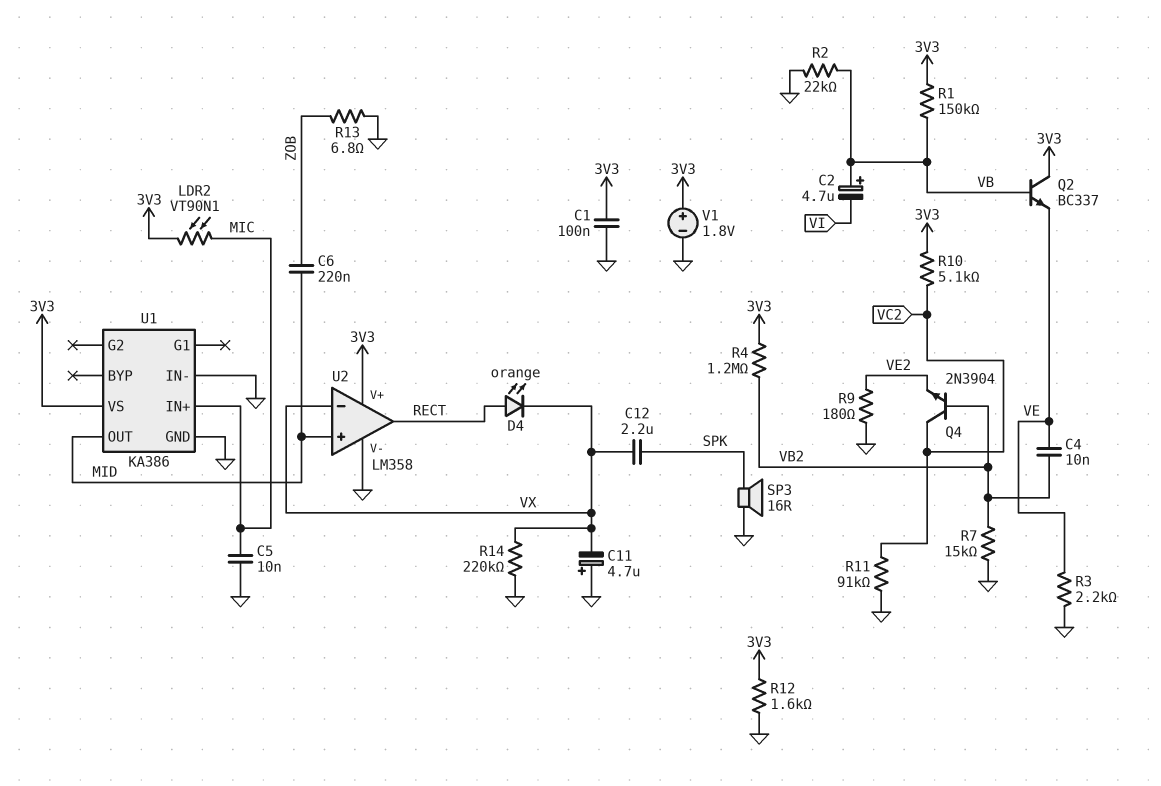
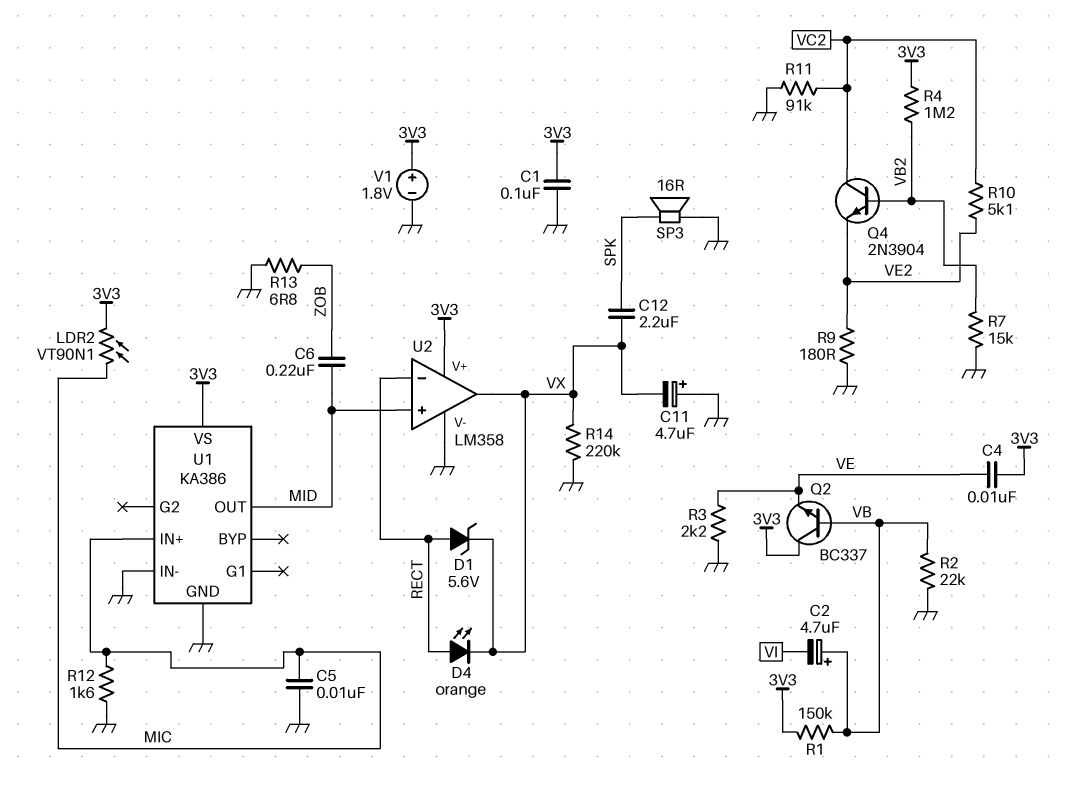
C4: 10nF (VB2, VE) -> 10nF (3V3, VE)
D1: none -> zener 5.6V (A RECT, K VX)
R10: 5.1k (3V3, VC2) -> 5.1k (VC2, VE2)
R12: 1.6k (3V3, GND) -> 1.6k (GND, MIC)
U2 pin in-: VX -> RECT
U2 pin out: RECT -> VX

